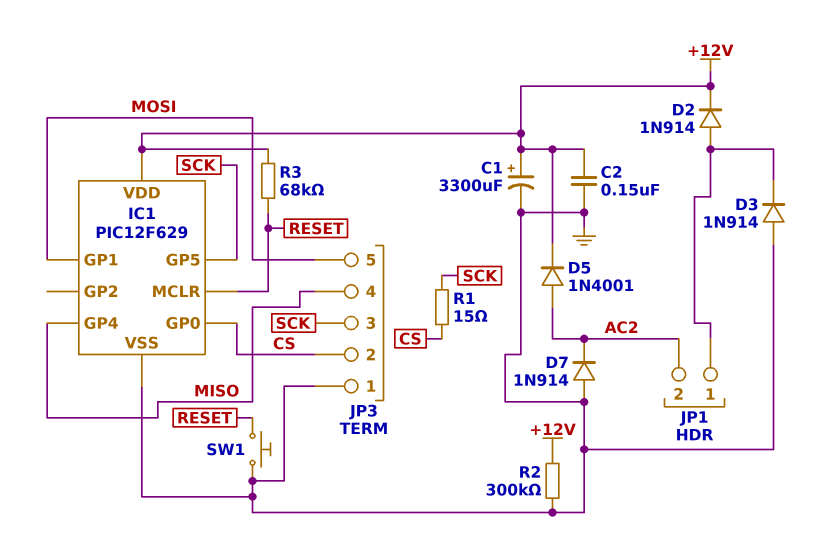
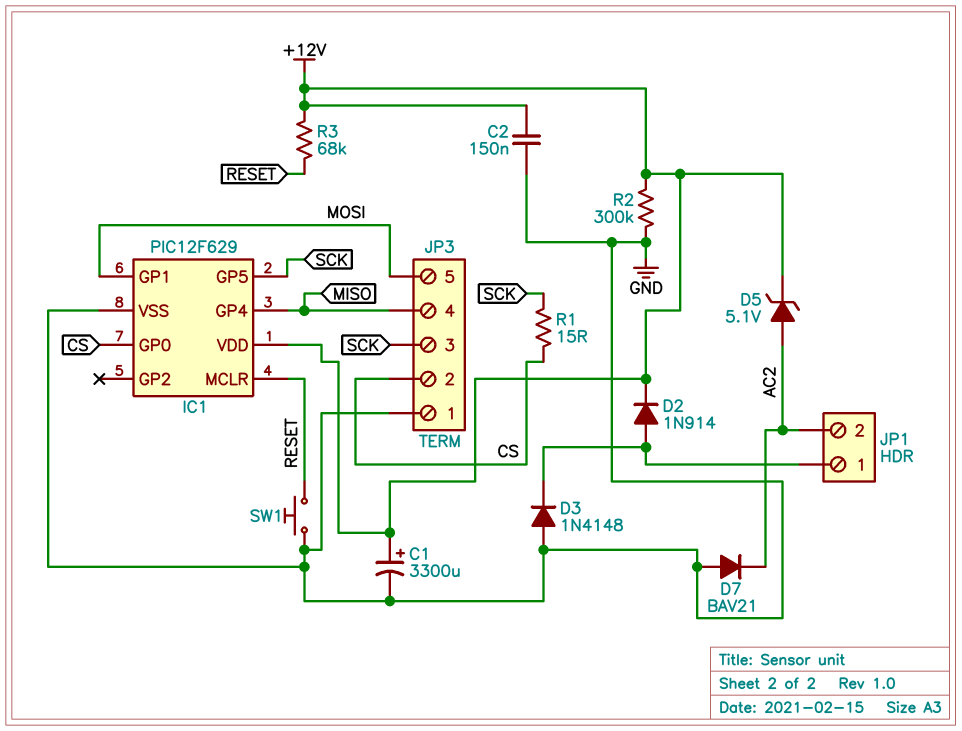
D3: diode 1N914 (A GND, K JP1/1) -> diode 1N4148 (A GND, K JP1/1)
D5: diode 1N4001 (A AC2, K +12V) -> zener 5.1V (A AC2, K +12V)
D7: diode 1N914 (A GND, K AC2) -> diode BAV21 (A GND, K AC2)

